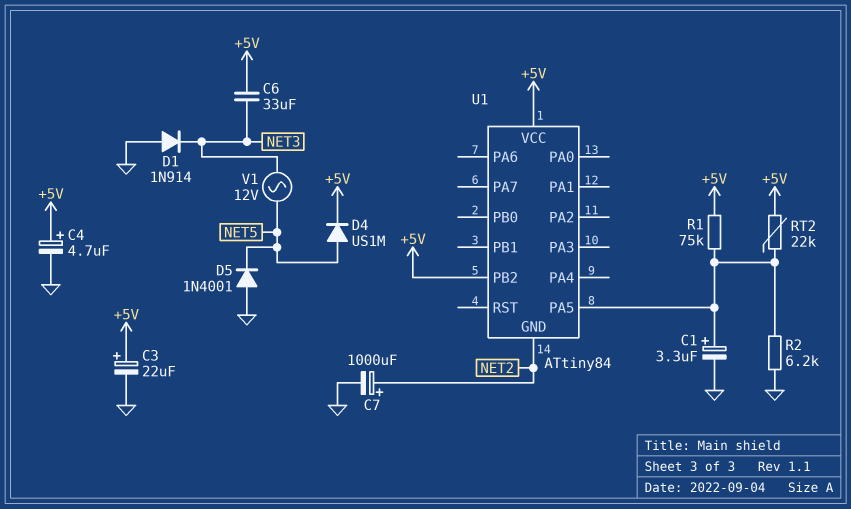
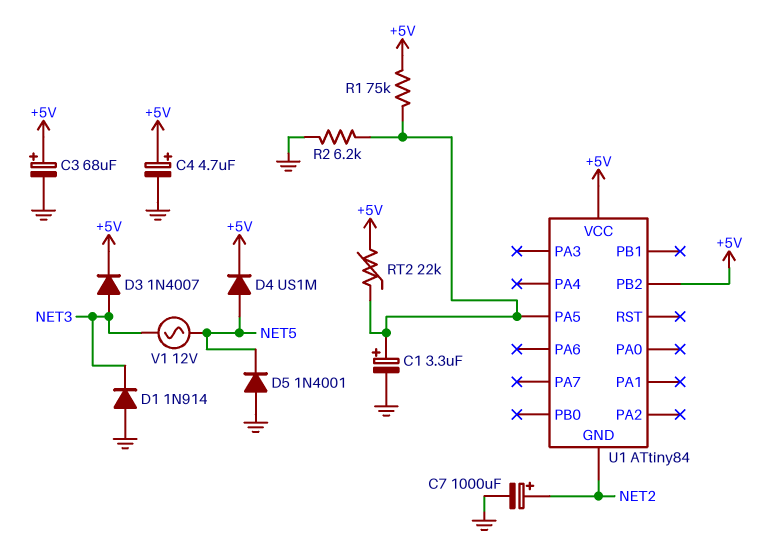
C3: 22uF (plus +5V, minus GND) -> 68uF (plus +5V, minus GND)
C6: 33uF (+5V, NET3) -> none
D3: none -> diode 1N4007 (A NET3, K +5V)

